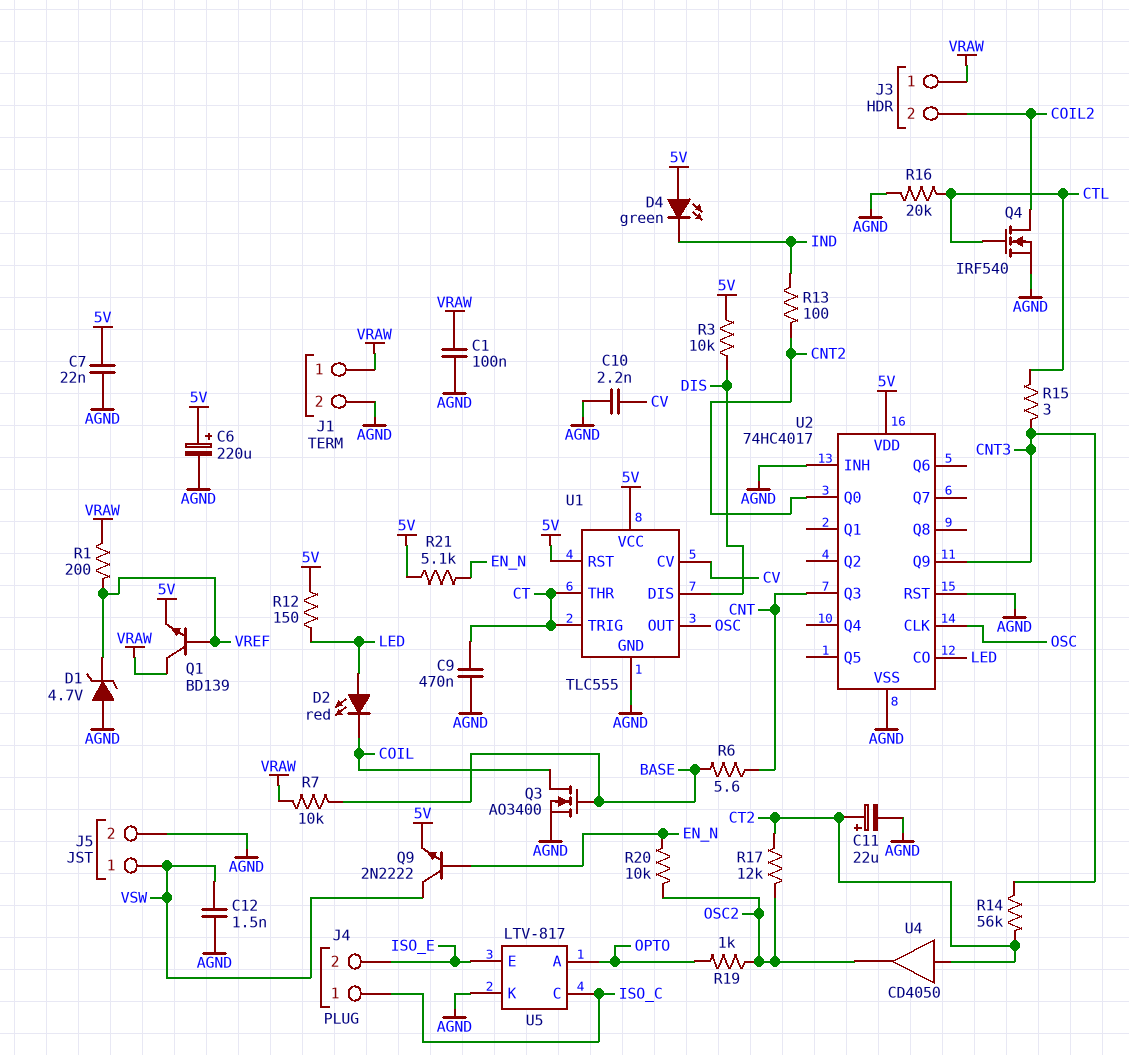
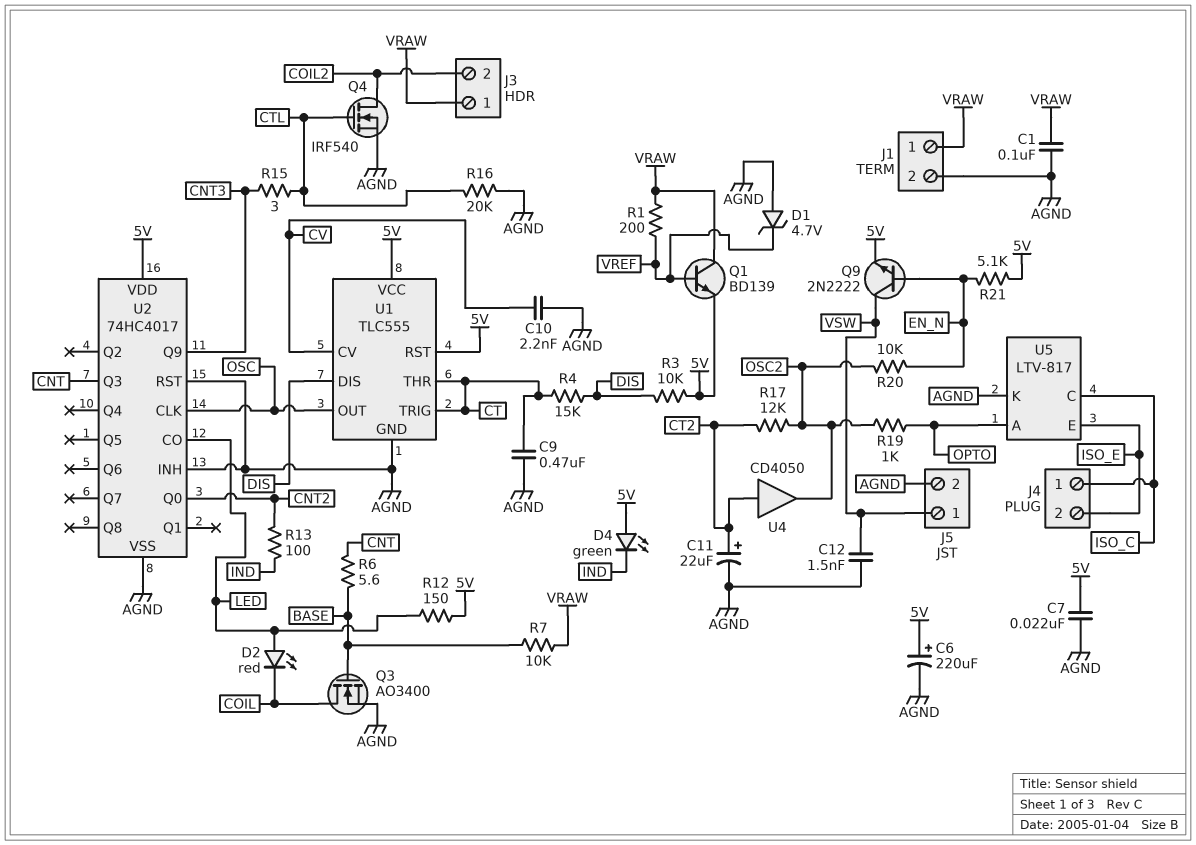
R4: none -> 15k (CT, DIS)
R14: 56k (CNT3, CT2) -> none

